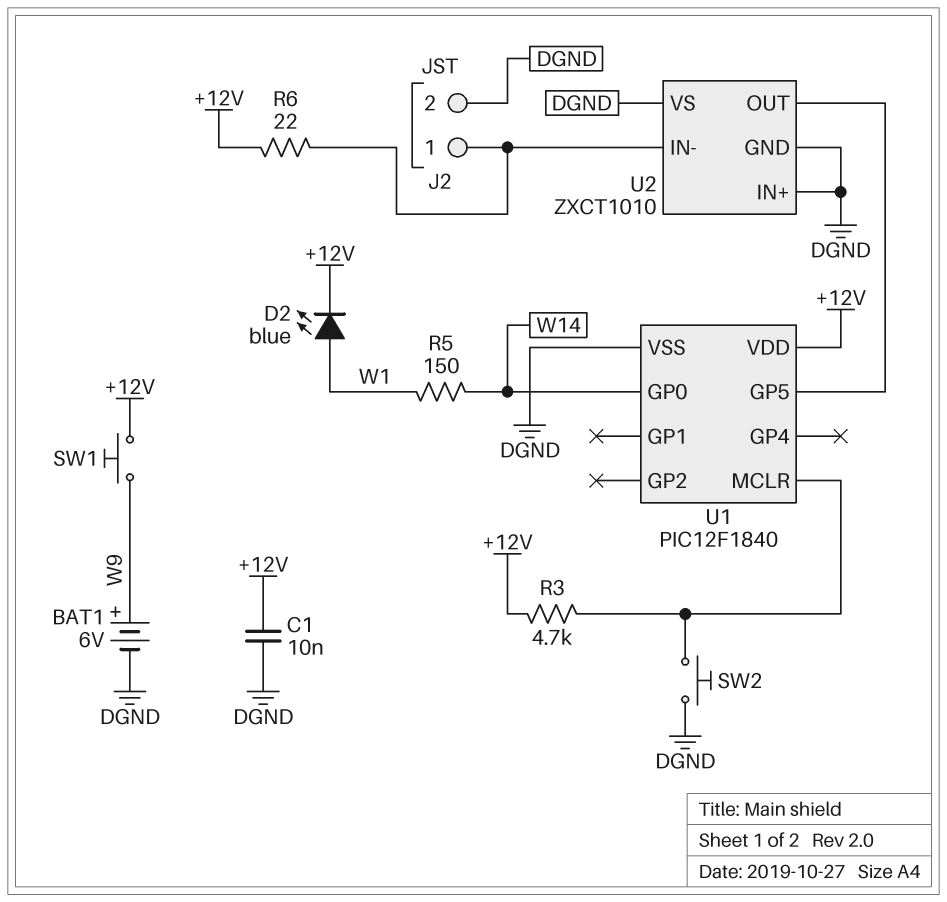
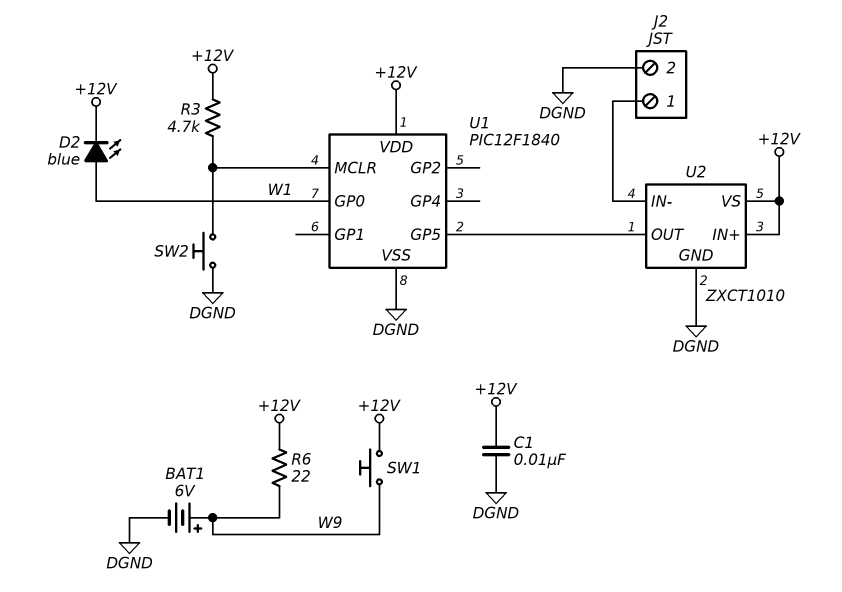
R5: 150 (W1, W14) -> none
R6: 22 (+12V, J2/1) -> 22 (+12V, W9)
U1 pin GP0: W14 -> W1
U2 pin IN+: DGND -> +12V
U2 pin VS: DGND -> +12V

